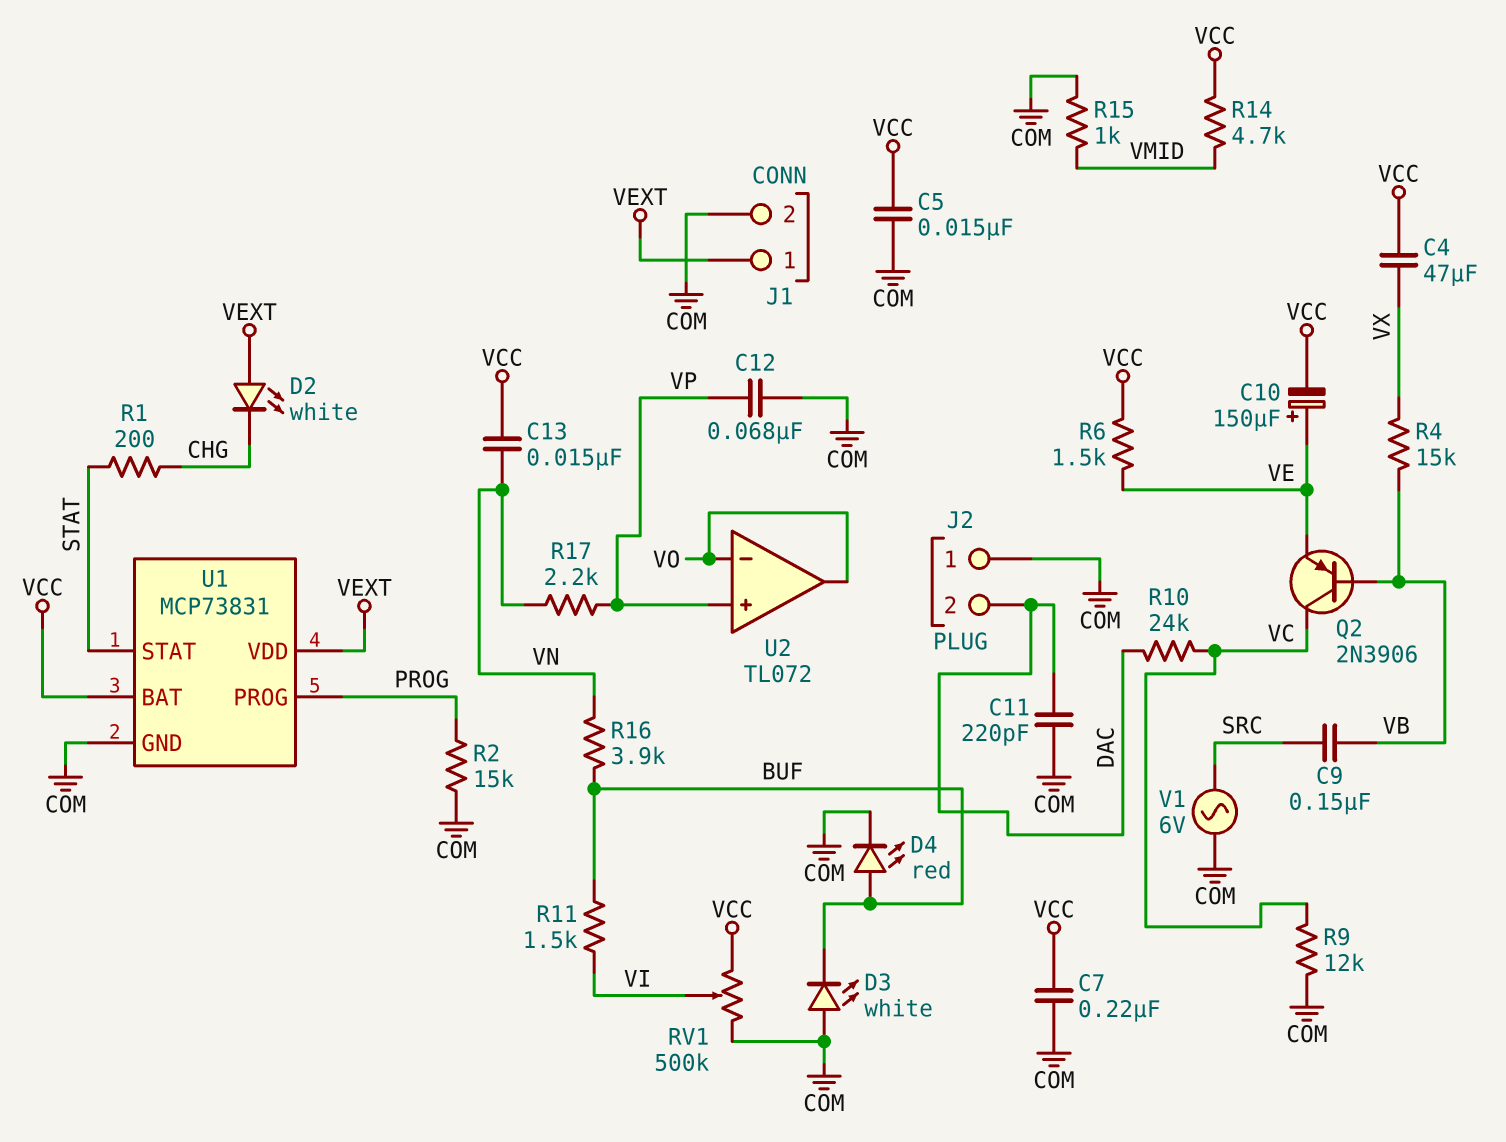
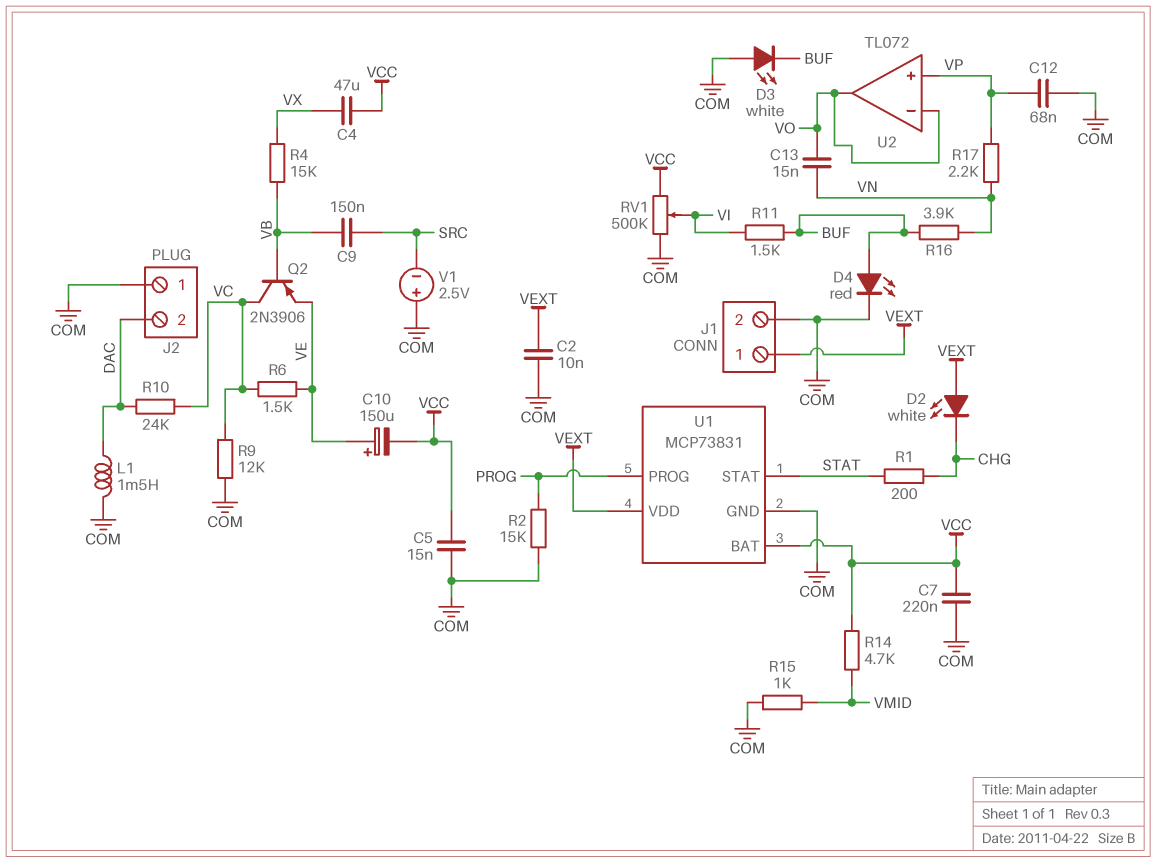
C2: none -> 10nF (COM, VEXT)
C11: 220pF (COM, DAC) -> none
C13: 15nF (VCC, VN) -> 15nF (VN, VO)
L1: none -> 1.5mH (COM, DAC)
R6: 1.5k (VCC, VE) -> 1.5k (VC, VE)
V1: AC 6V (COM, SRC) -> 2.5V (plus COM, minus SRC)

